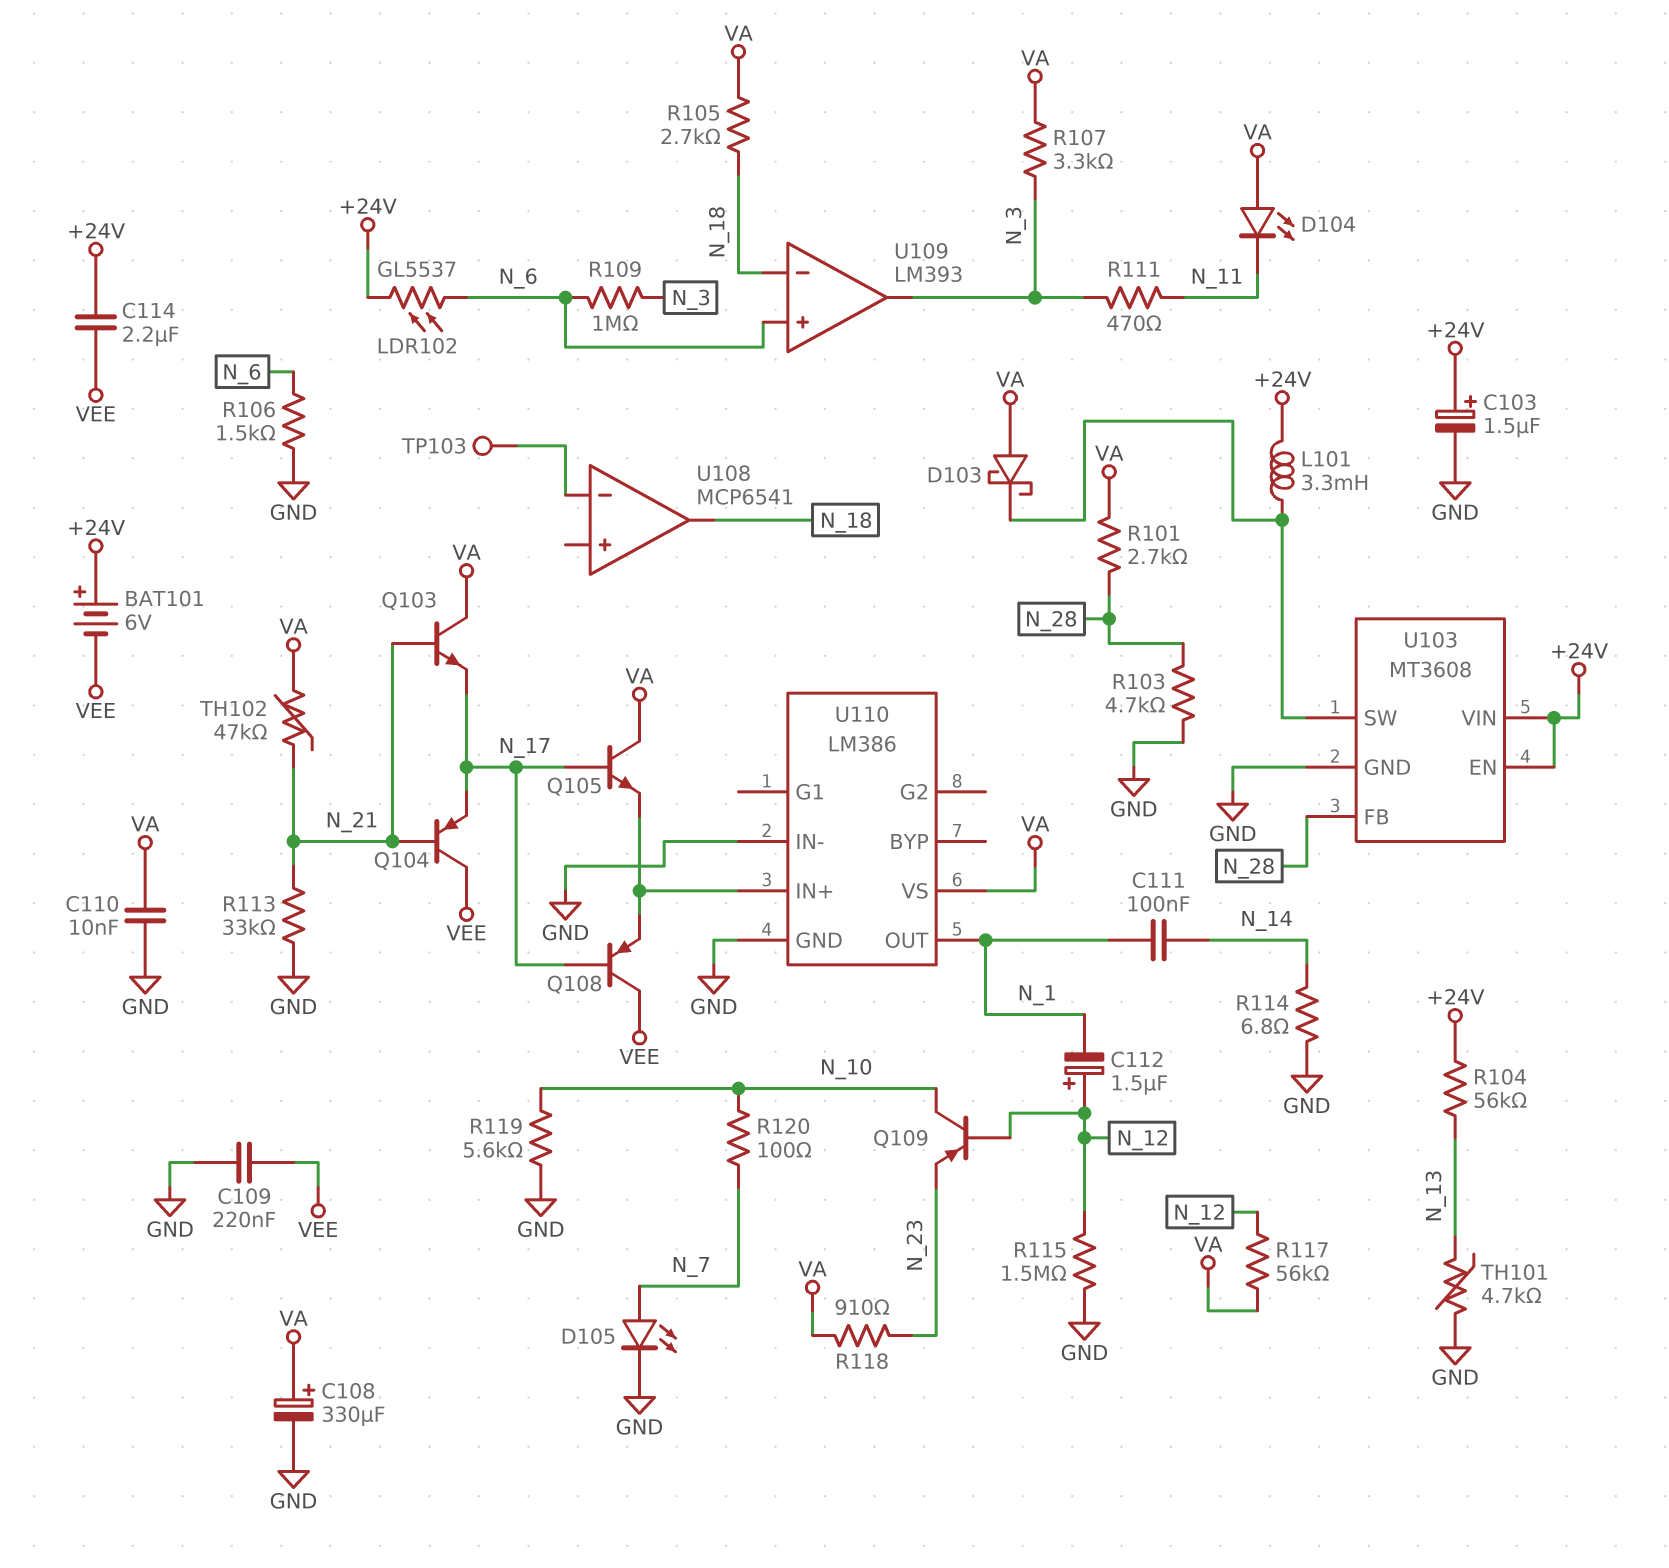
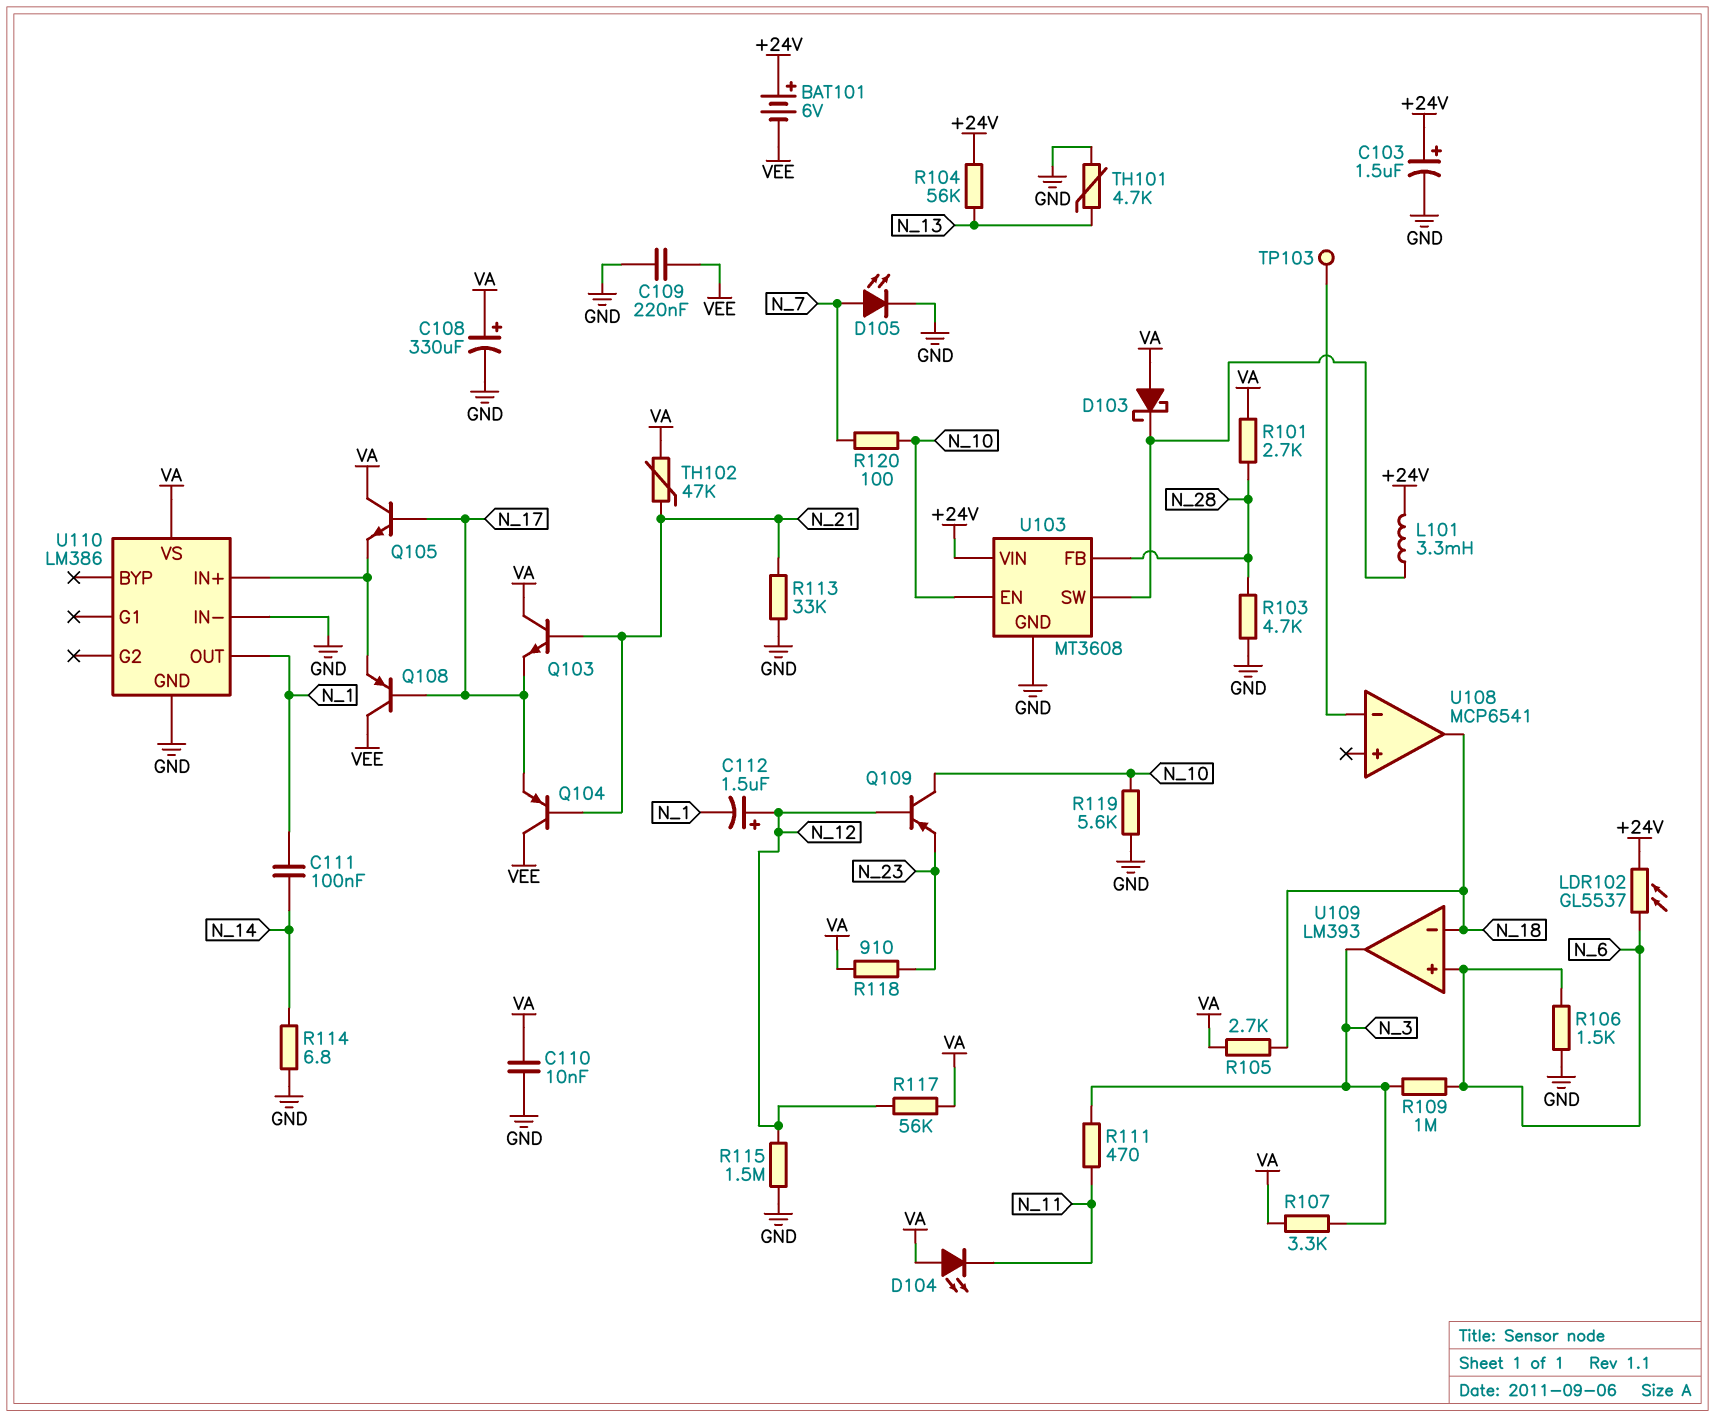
C114: 2.2uF (+24V, VEE) -> none
U103 pin EN: +24V -> N_10

